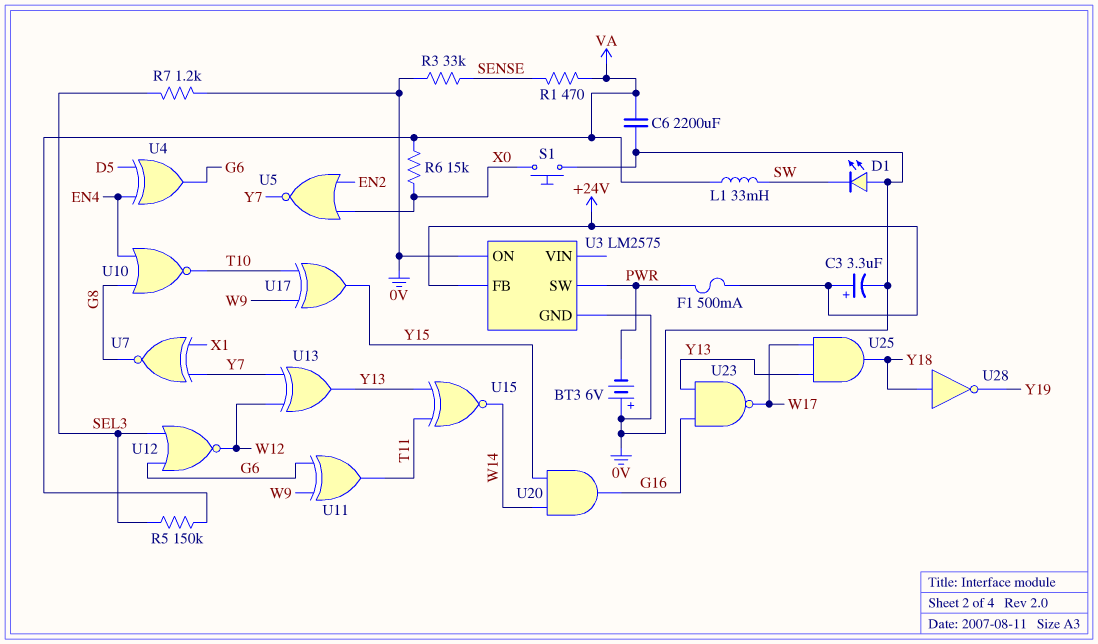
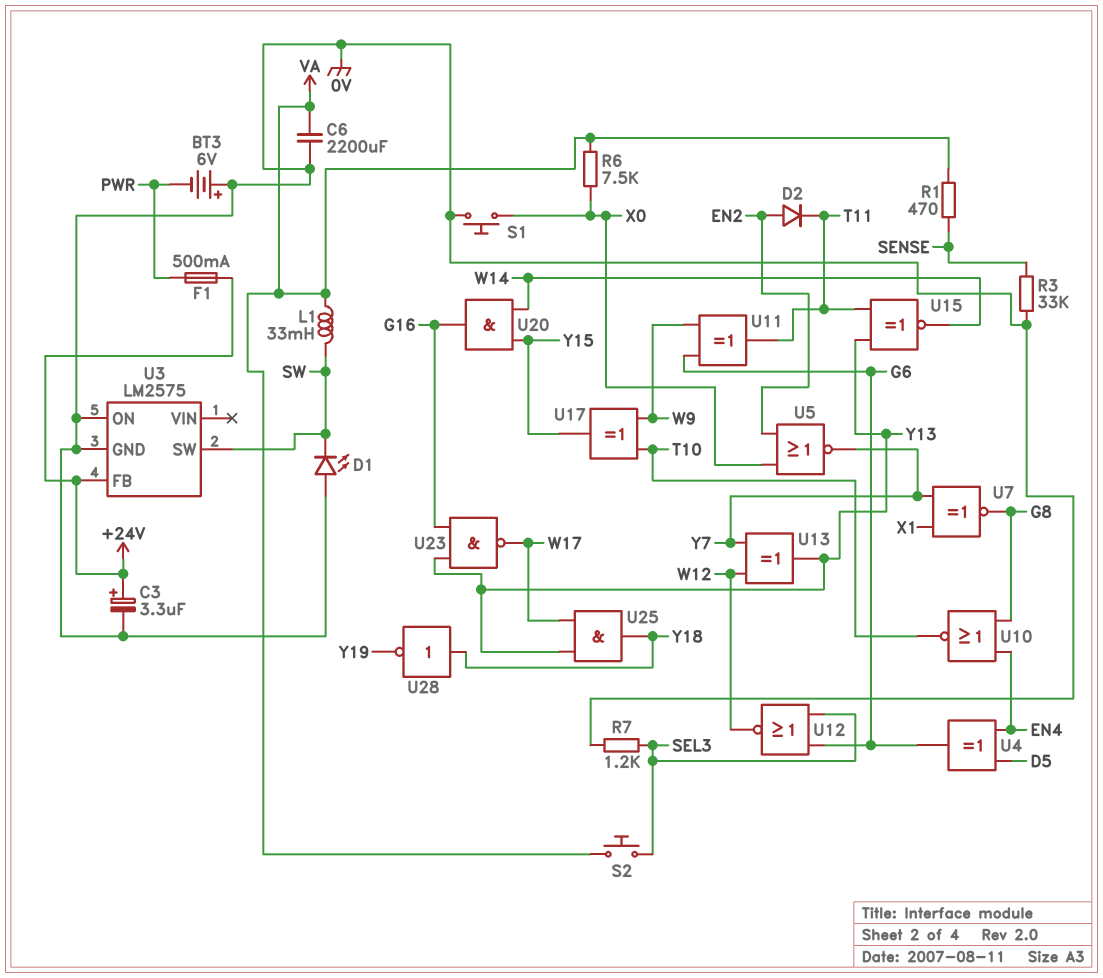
D2: none -> diode (A EN2, K T11)
R5: 150k (SEL3, VA) -> none
R6: 15k (VA, X0) -> 7.5k (VA, X0)
S2: none -> button (SEL3, VA)
U3 pin SW: PWR -> SW

